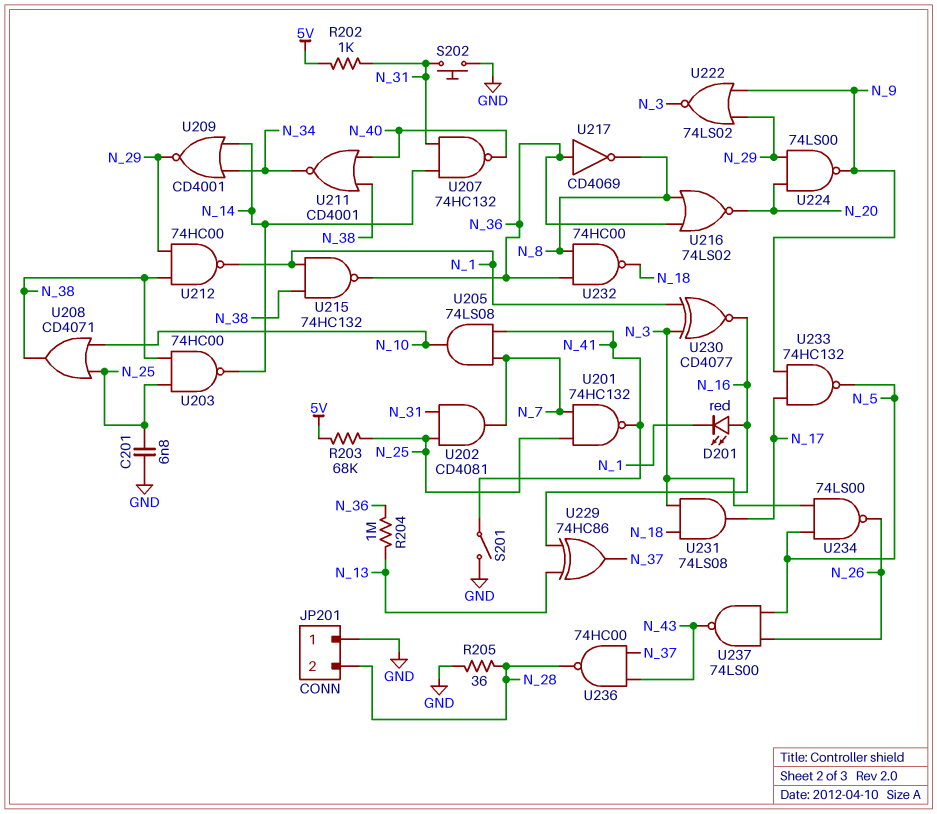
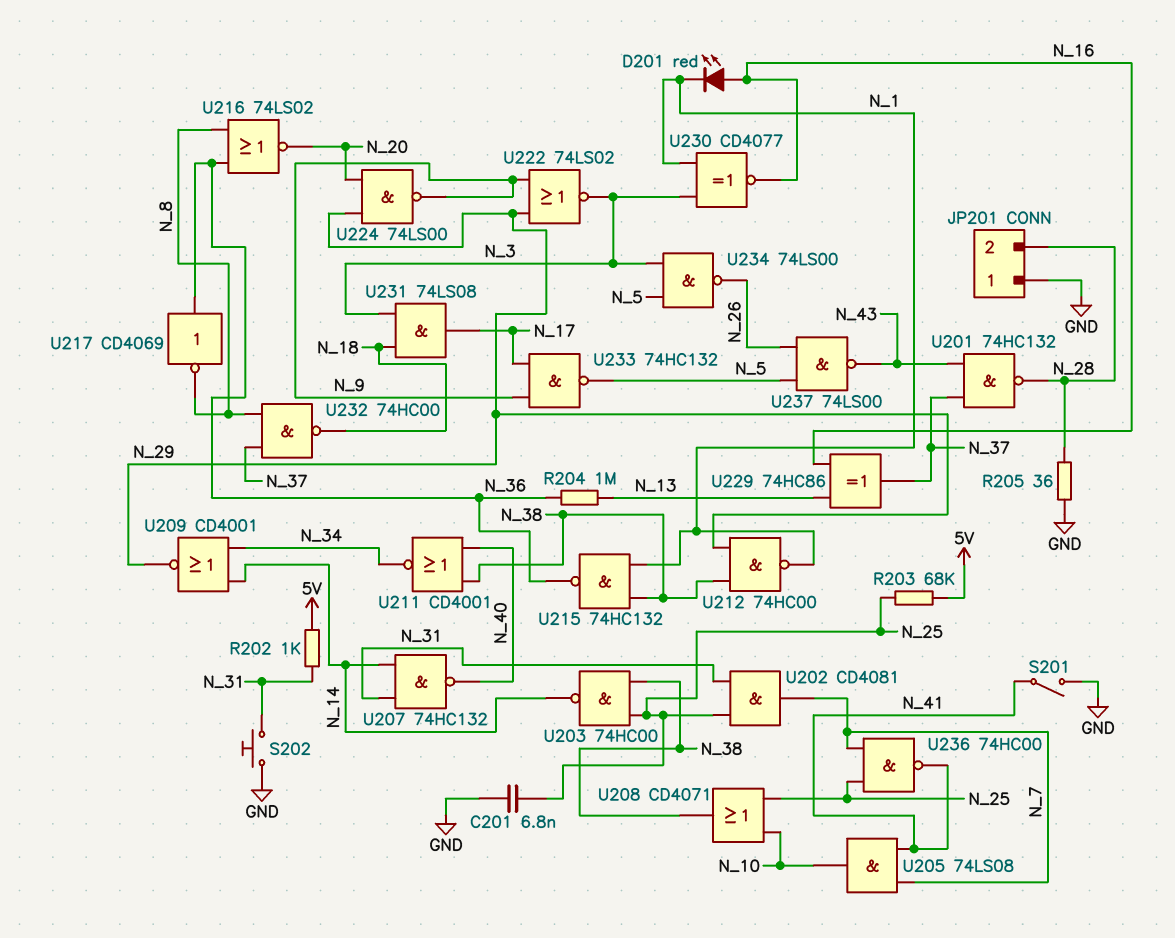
U201: NAND 74HC132 (in N_7, in N_25, out N_41) -> NAND 74HC132 (in N_37, in N_43, out N_28)
U232: NAND 74HC00 (in N_8, in N_36, out N_18) -> NAND 74HC00 (in N_8, in N_37, out N_18)
U236: NAND 74HC00 (in N_37, in N_43, out N_28) -> NAND 74HC00 (in N_7, in N_25, out N_41)

